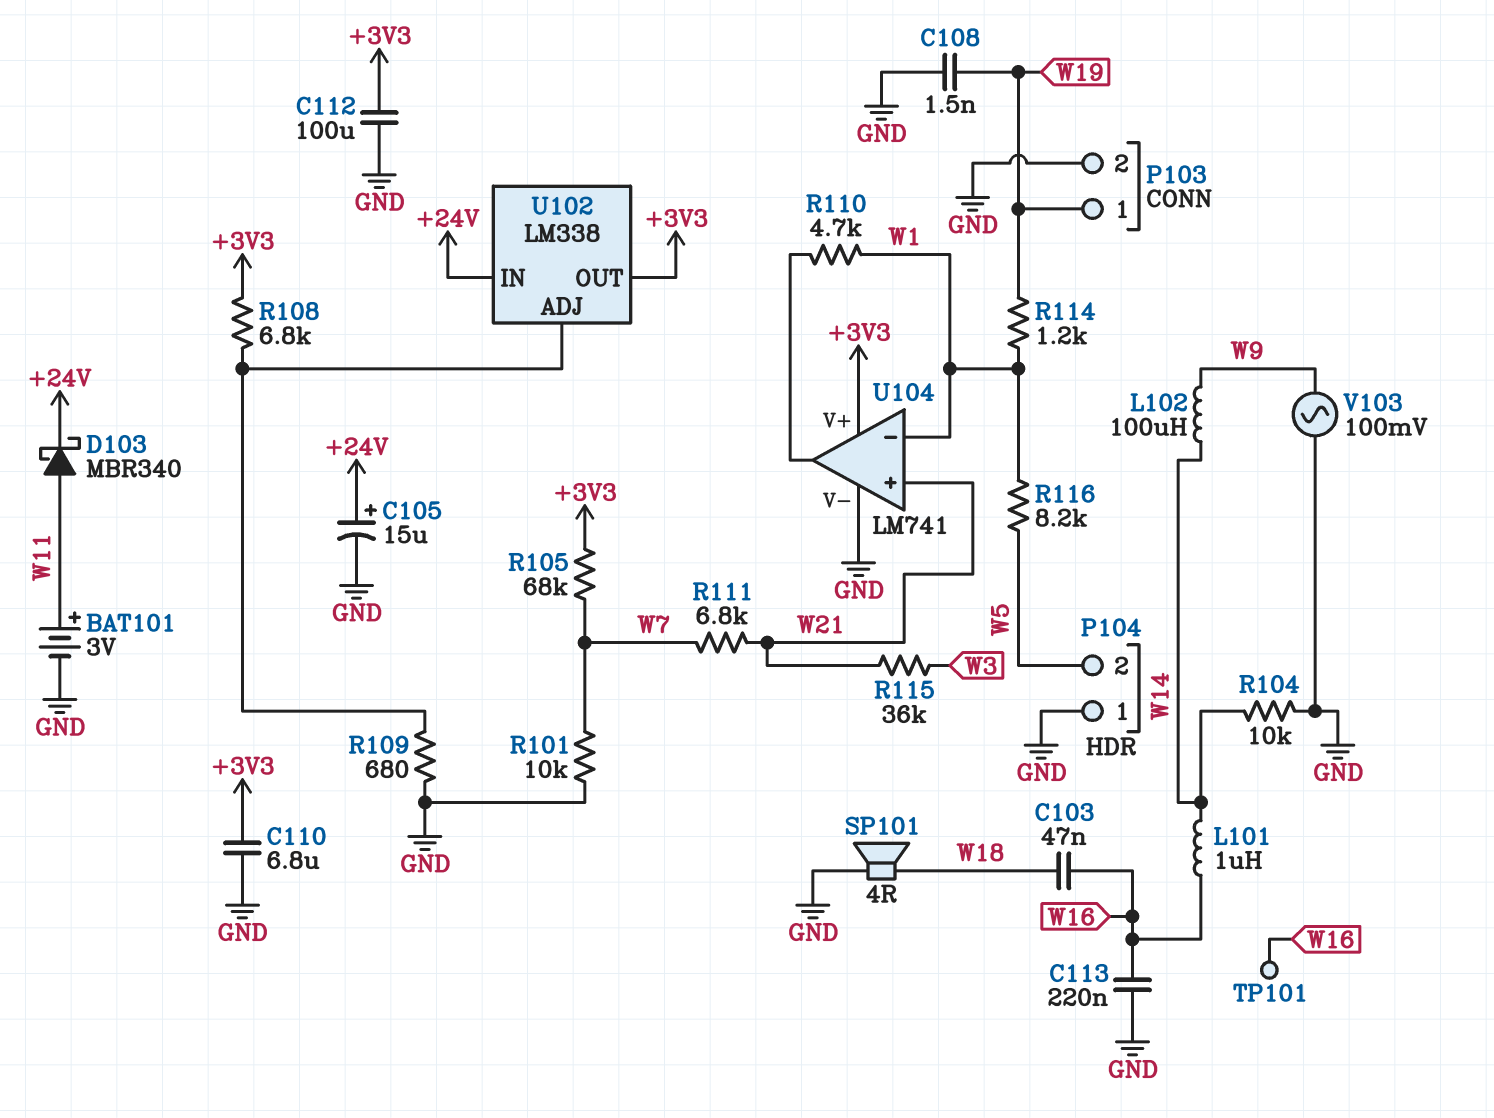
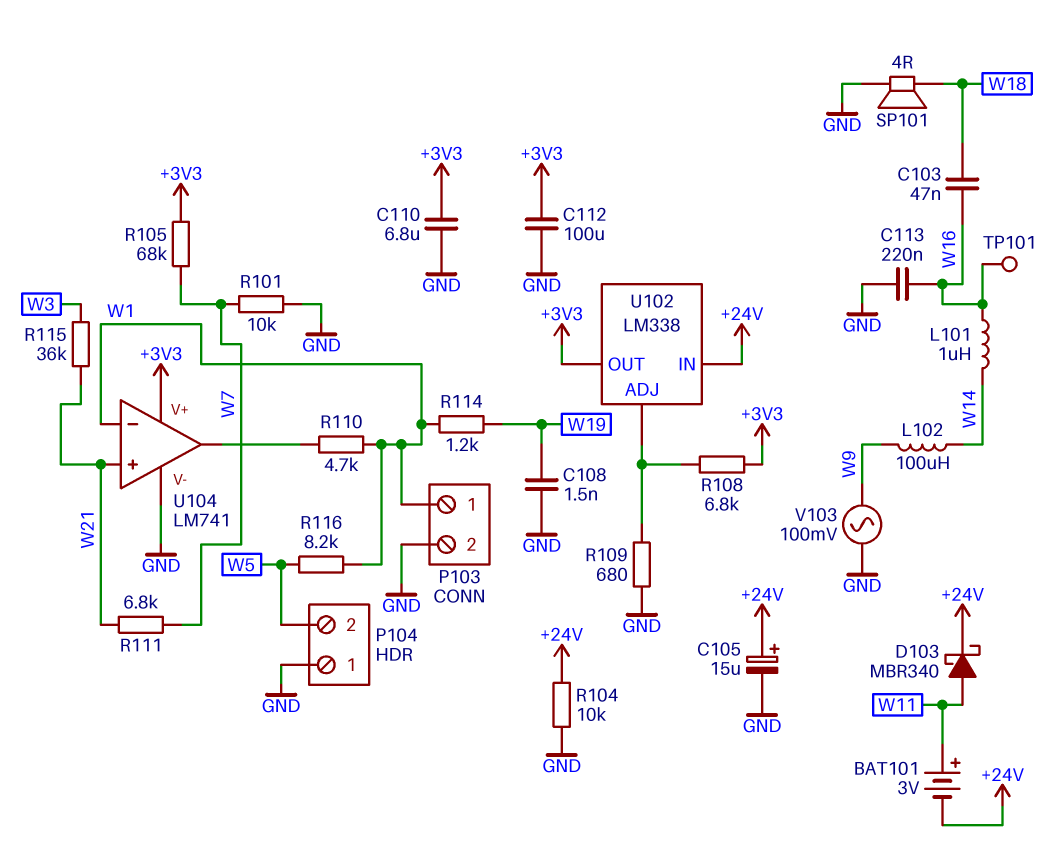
BAT101: 3V (plus W11, minus GND) -> 3V (plus W11, minus +24V)
P103 pin 1: W19 -> W1
R104: 10k (GND, W14) -> 10k (+24V, GND)

